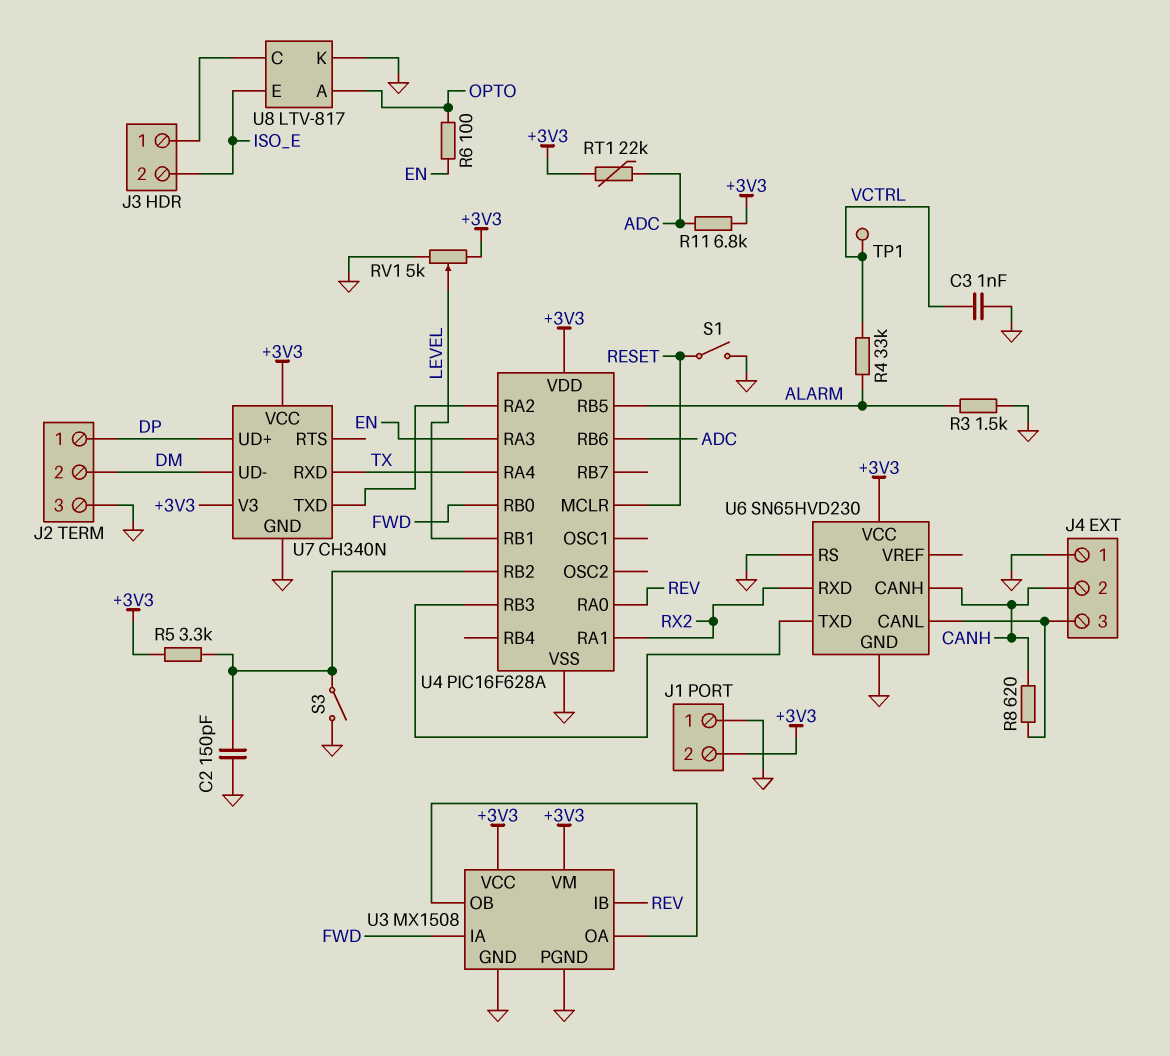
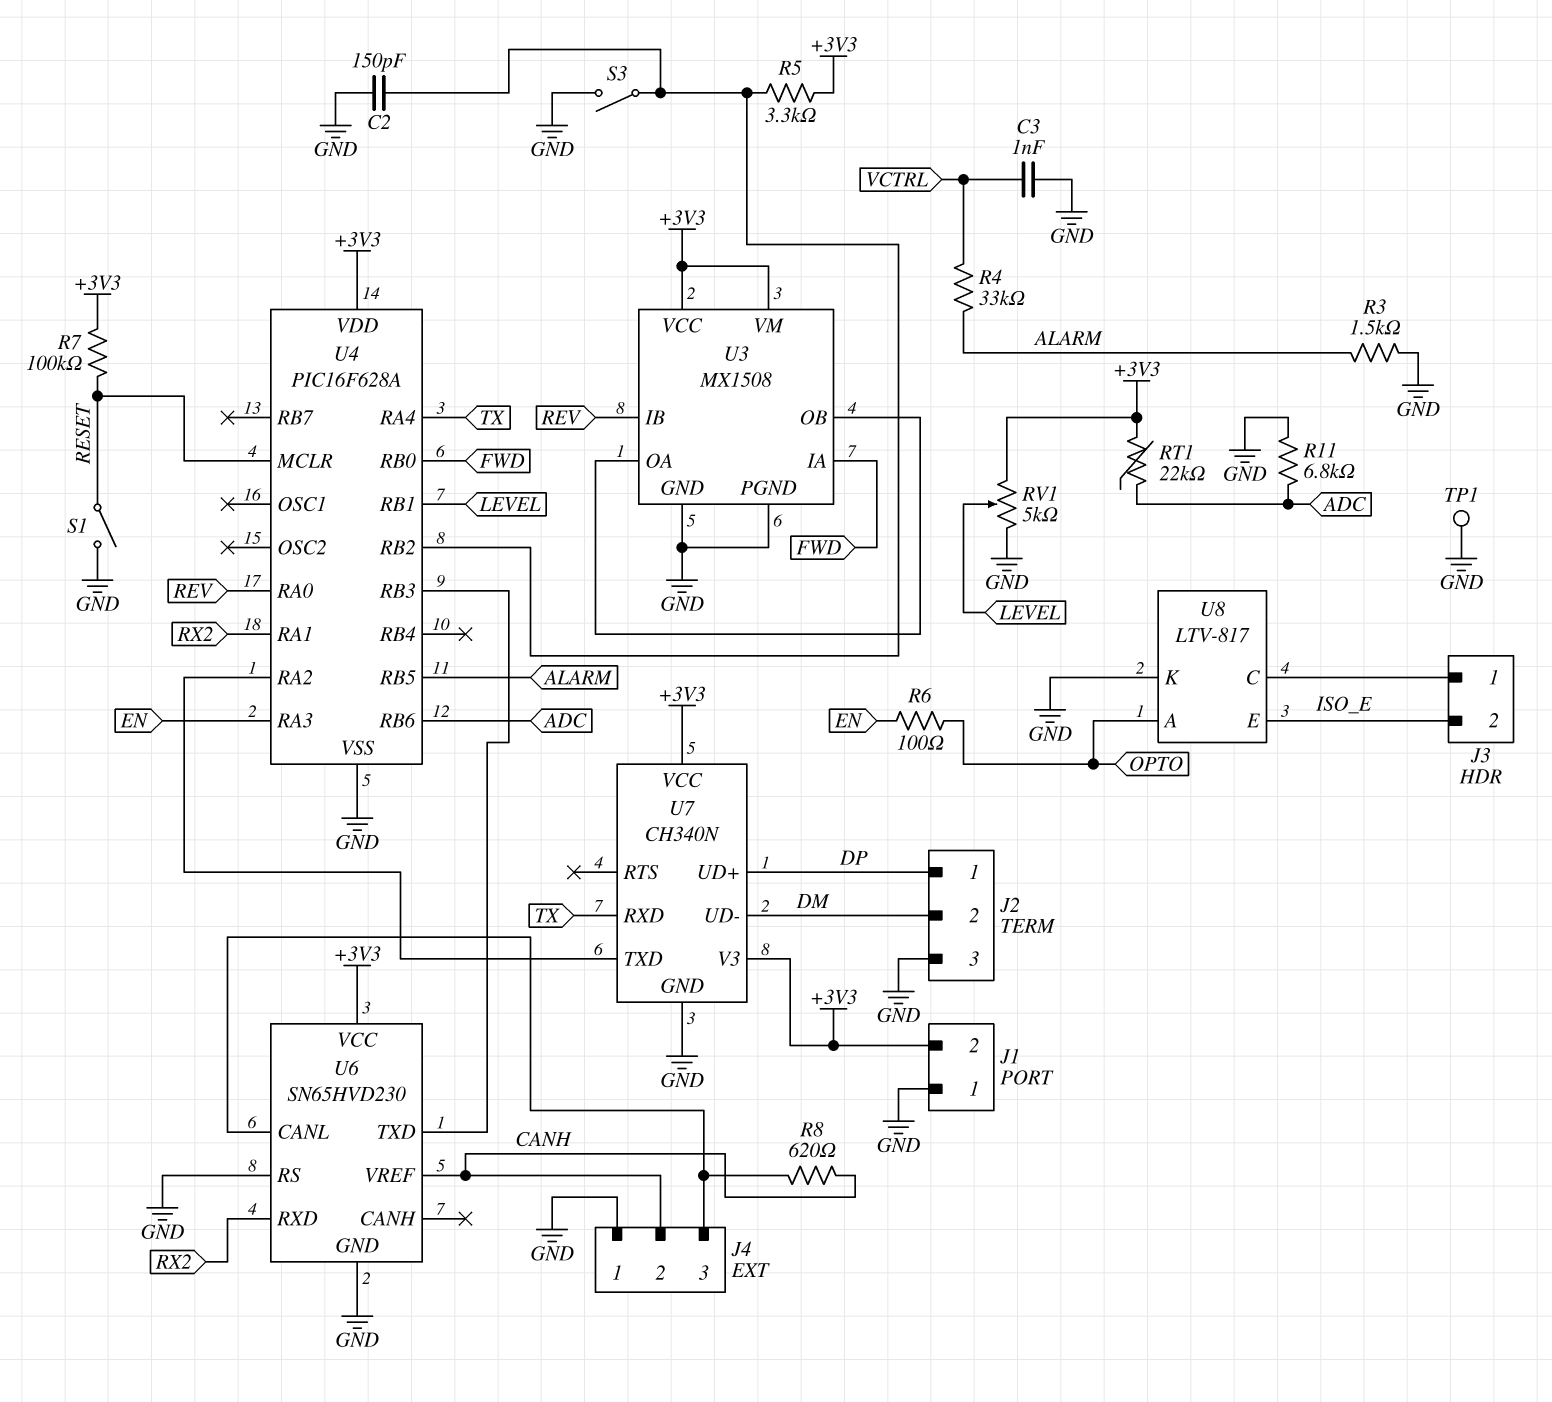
R7: none -> 100k (+3V3, RESET)
R11: 6.8k (+3V3, ADC) -> 6.8k (ADC, GND)
TP1: test point (VCTRL) -> test point (GND)
U6 pin CANH: CANH -> none
U6 pin VREF: none -> CANH

